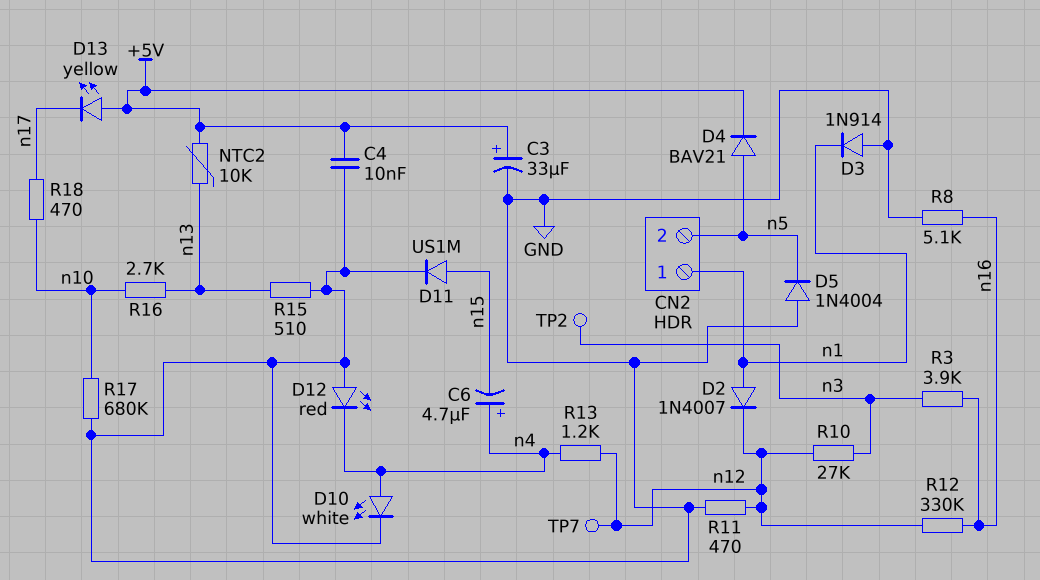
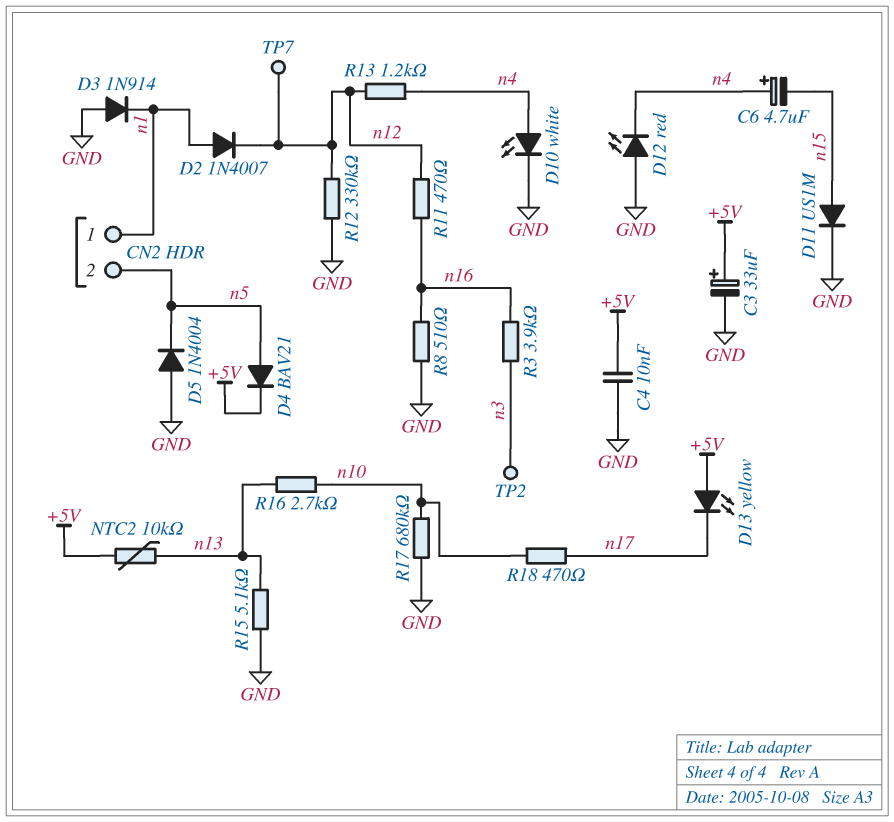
R8: 5.1k (GND, n16) -> 510 (GND, n16)
R10: 27k (n3, n12) -> none
R11: 470 (GND, n12) -> 470 (n12, n16)
R12: 330k (n12, n16) -> 330k (GND, n12)
R15: 510 (GND, n13) -> 5.1k (GND, n13)

